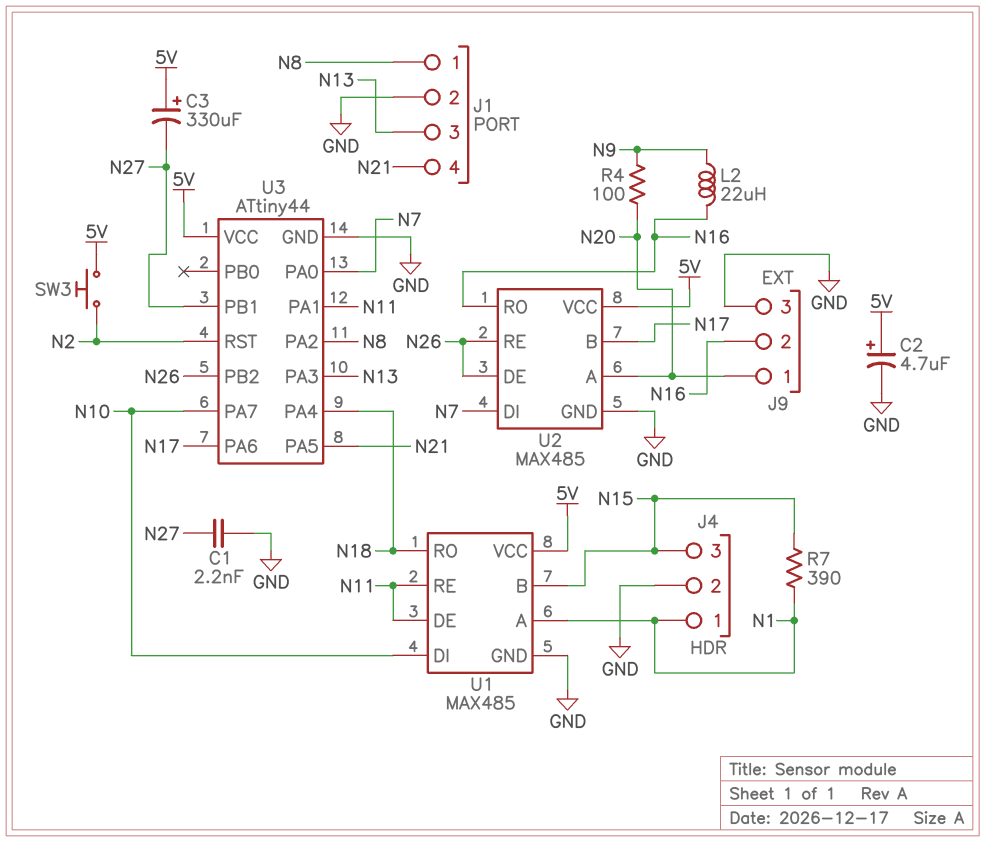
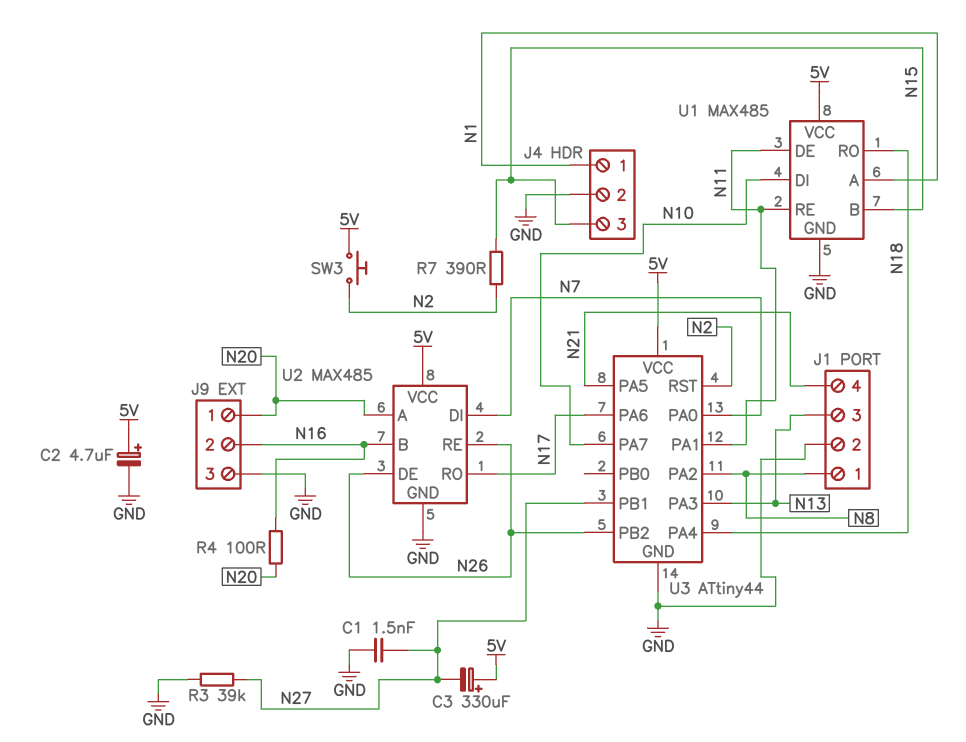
C1: 2.2nF (GND, N27) -> 1.5nF (GND, N27)
L2: 22uH (N9, N16) -> none
R3: none -> 39k (GND, N27)
R4: 100 (N9, N20) -> 100 (N16, N20)
R7: 390 (N1, N15) -> 390 (N2, N15)
U2 pin B: N17 -> N16
U2 pin RO: N16 -> N17

